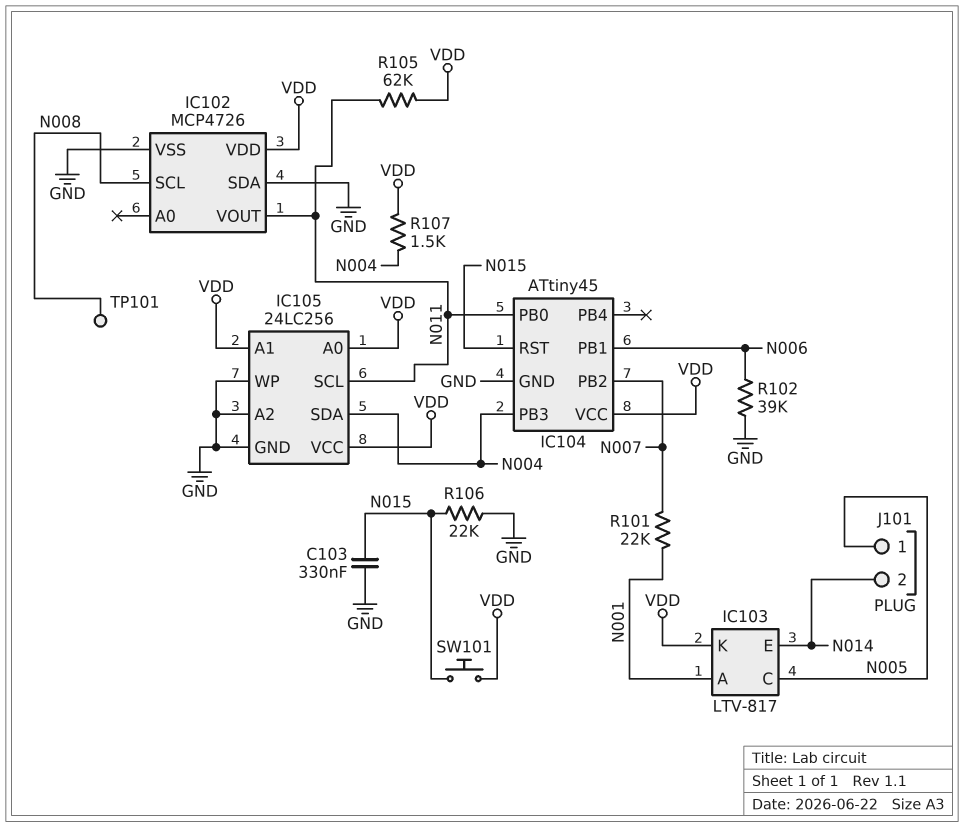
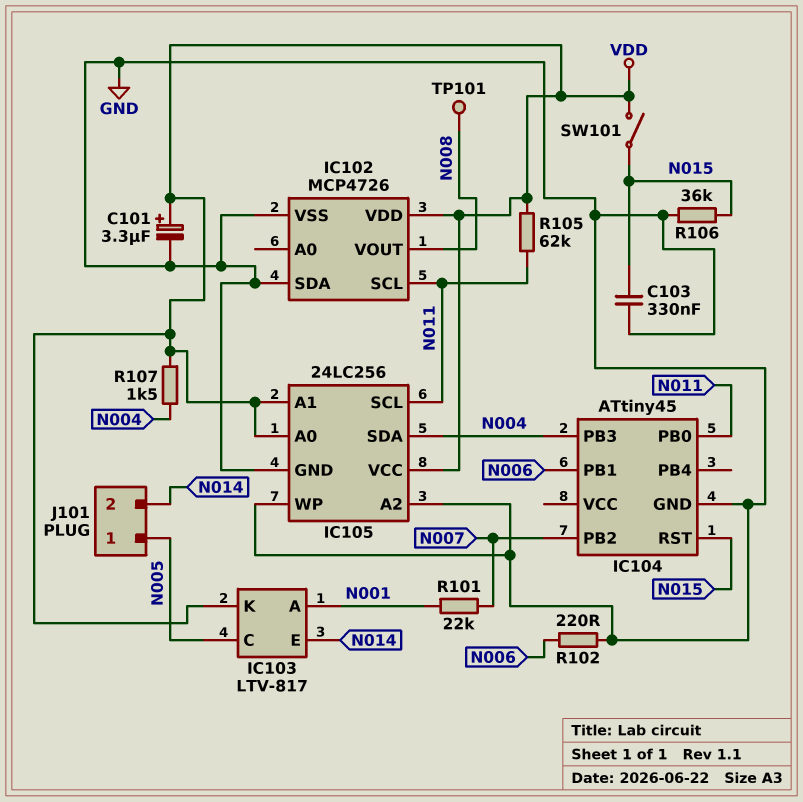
C101: none -> 3.3uF (plus VDD, minus GND)
IC102 pin SCL: N008 -> N011
IC102 pin VOUT: N011 -> N008
IC104 pin VCC: VDD -> none
R102: 39k (GND, N006) -> 220 (GND, N006)
R106: 22k (GND, N015) -> 36k (GND, N015)
SW101: button (N015, VDD) -> switch (N015, VDD)

